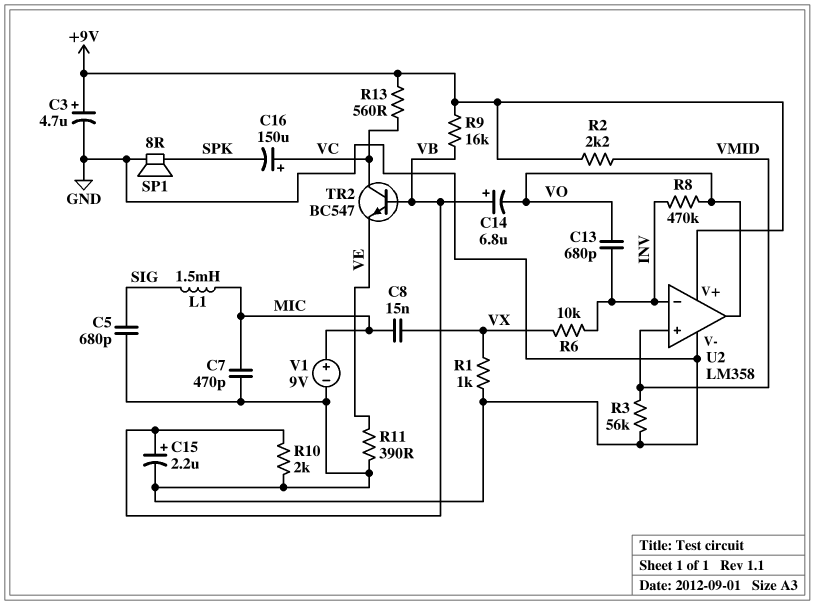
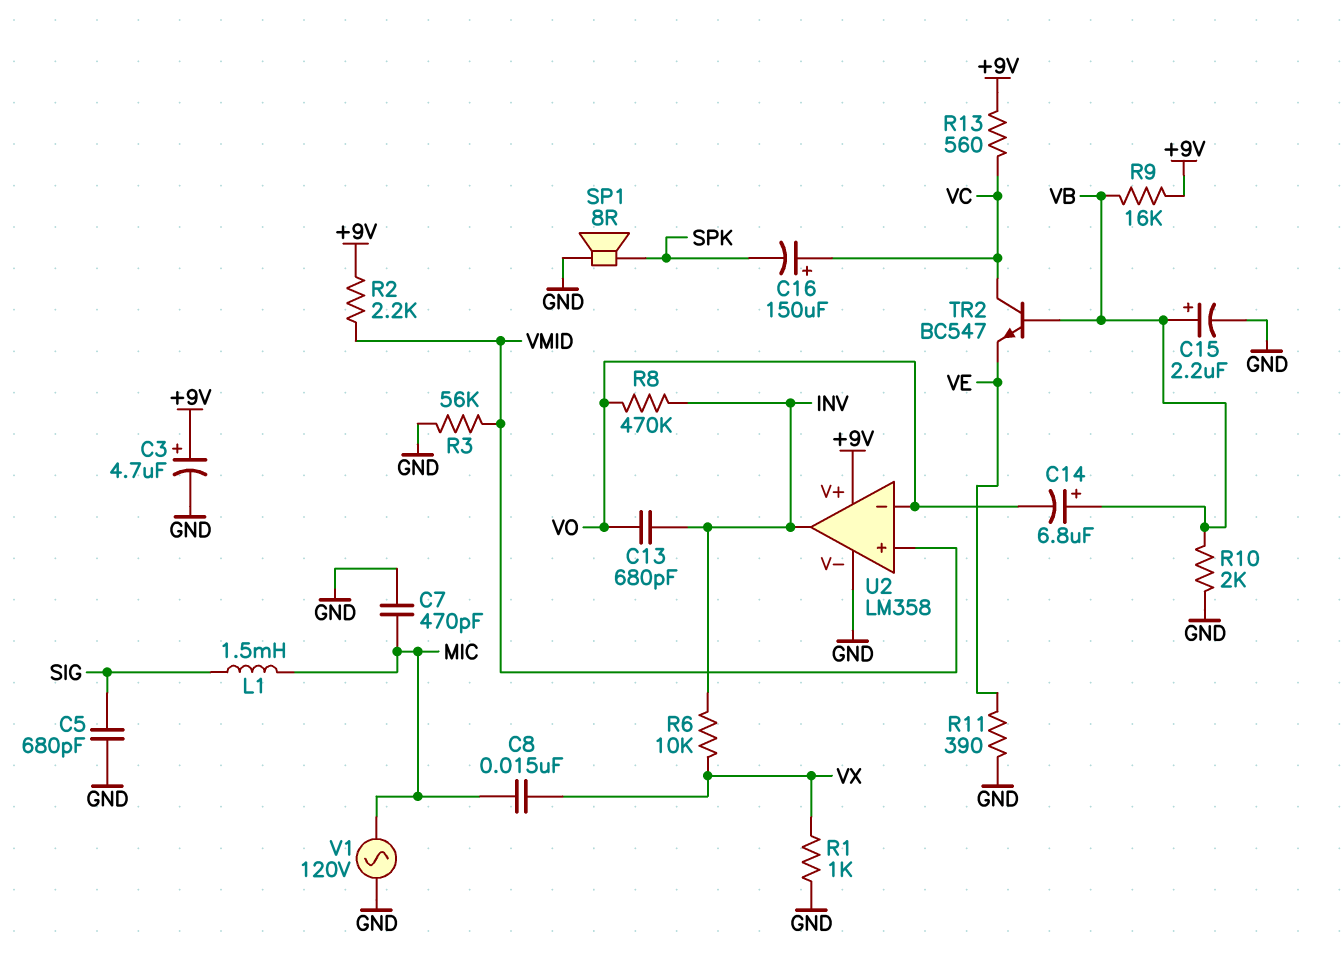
U2 pin in-: INV -> VO
U2 pin out: VO -> INV
V1: 9V (plus MIC, minus GND) -> AC 120V (GND, MIC)

